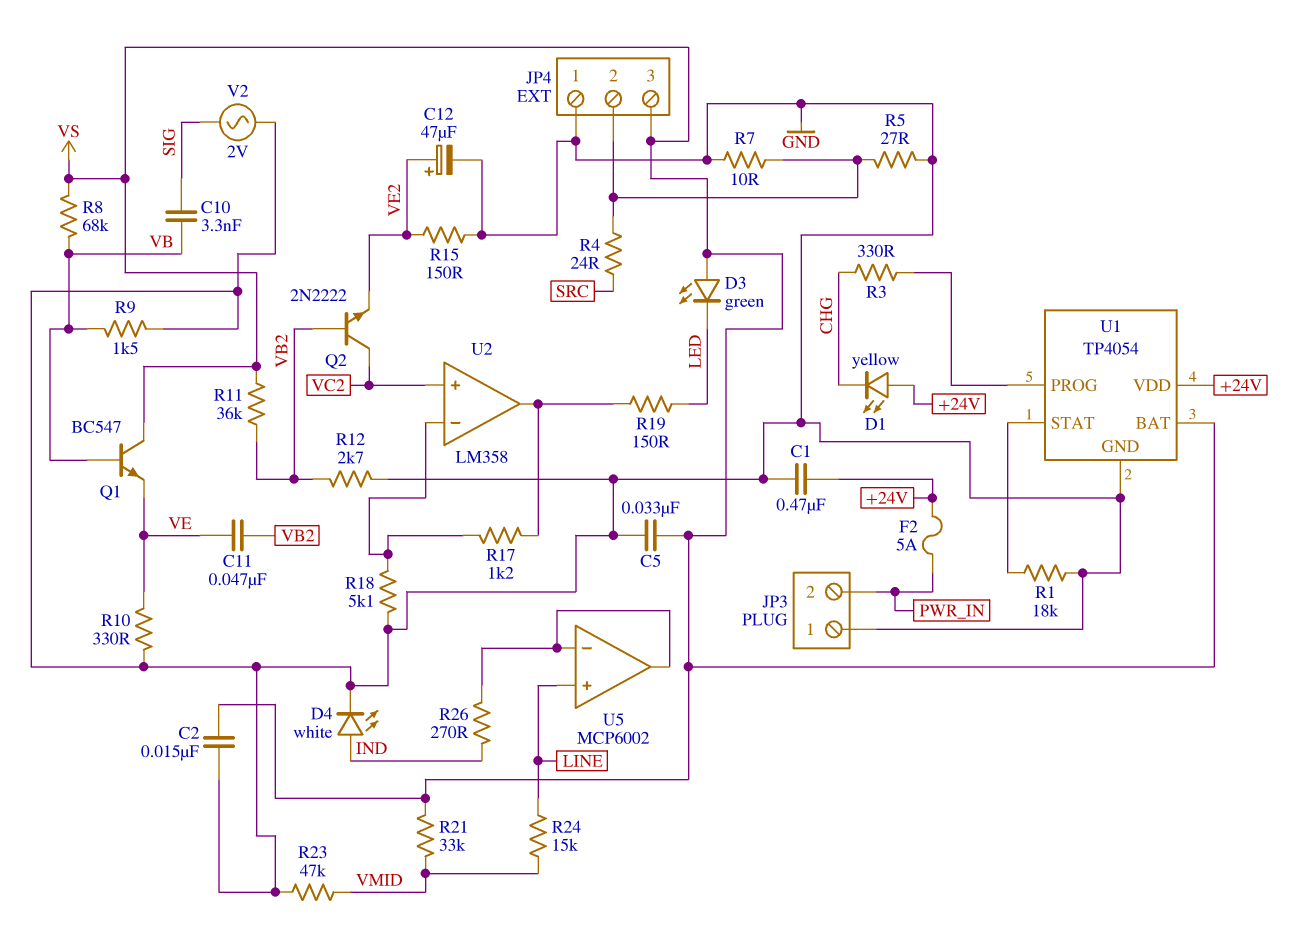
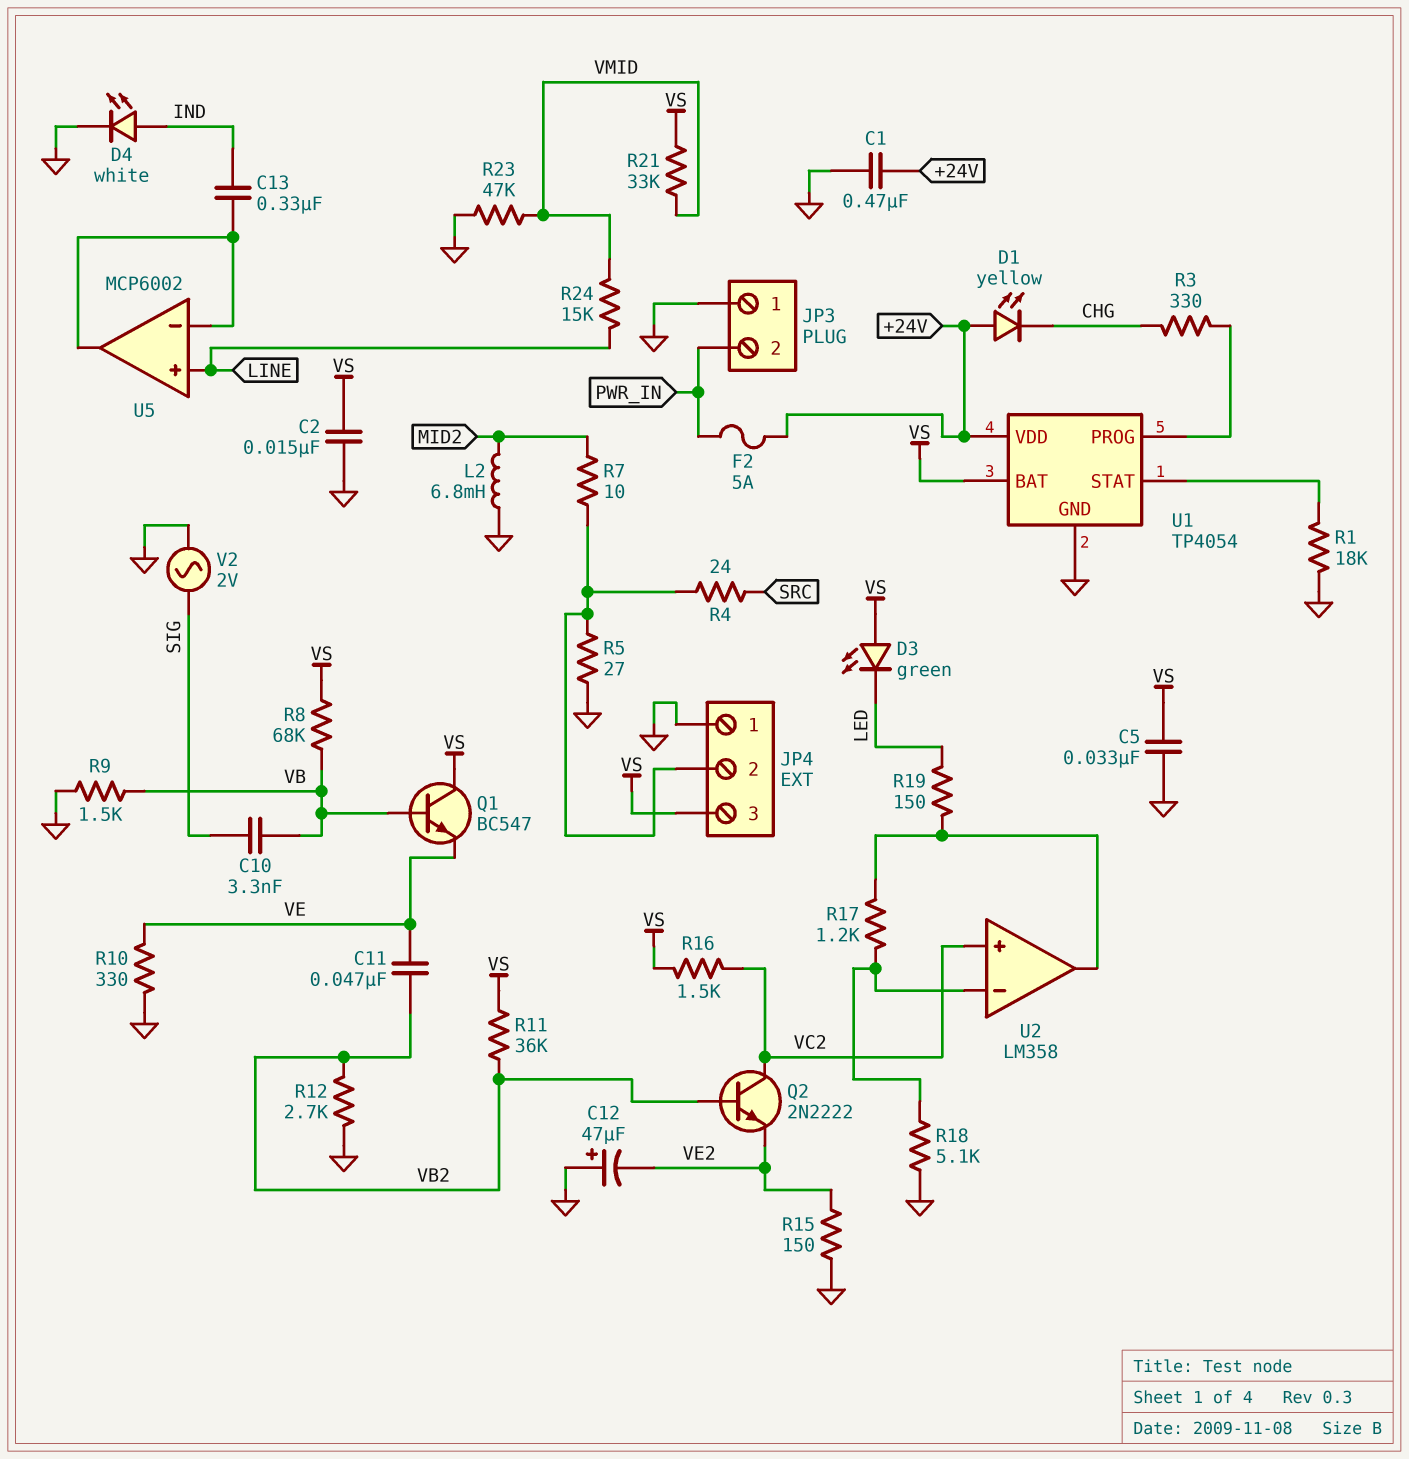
C12: 47uF (plus VE2, minus GND) -> 47uF (plus GND, minus VE2)
C13: none -> 330nF (IND, U5/in-)
L2: none -> 6.8mH (GND, MID2)
R7: 10 (GND, JP4/2) -> 10 (JP4/2, MID2)
R16: none -> 1.5k (VC2, VS)
R26: 270 (IND, U5/in-) -> none

